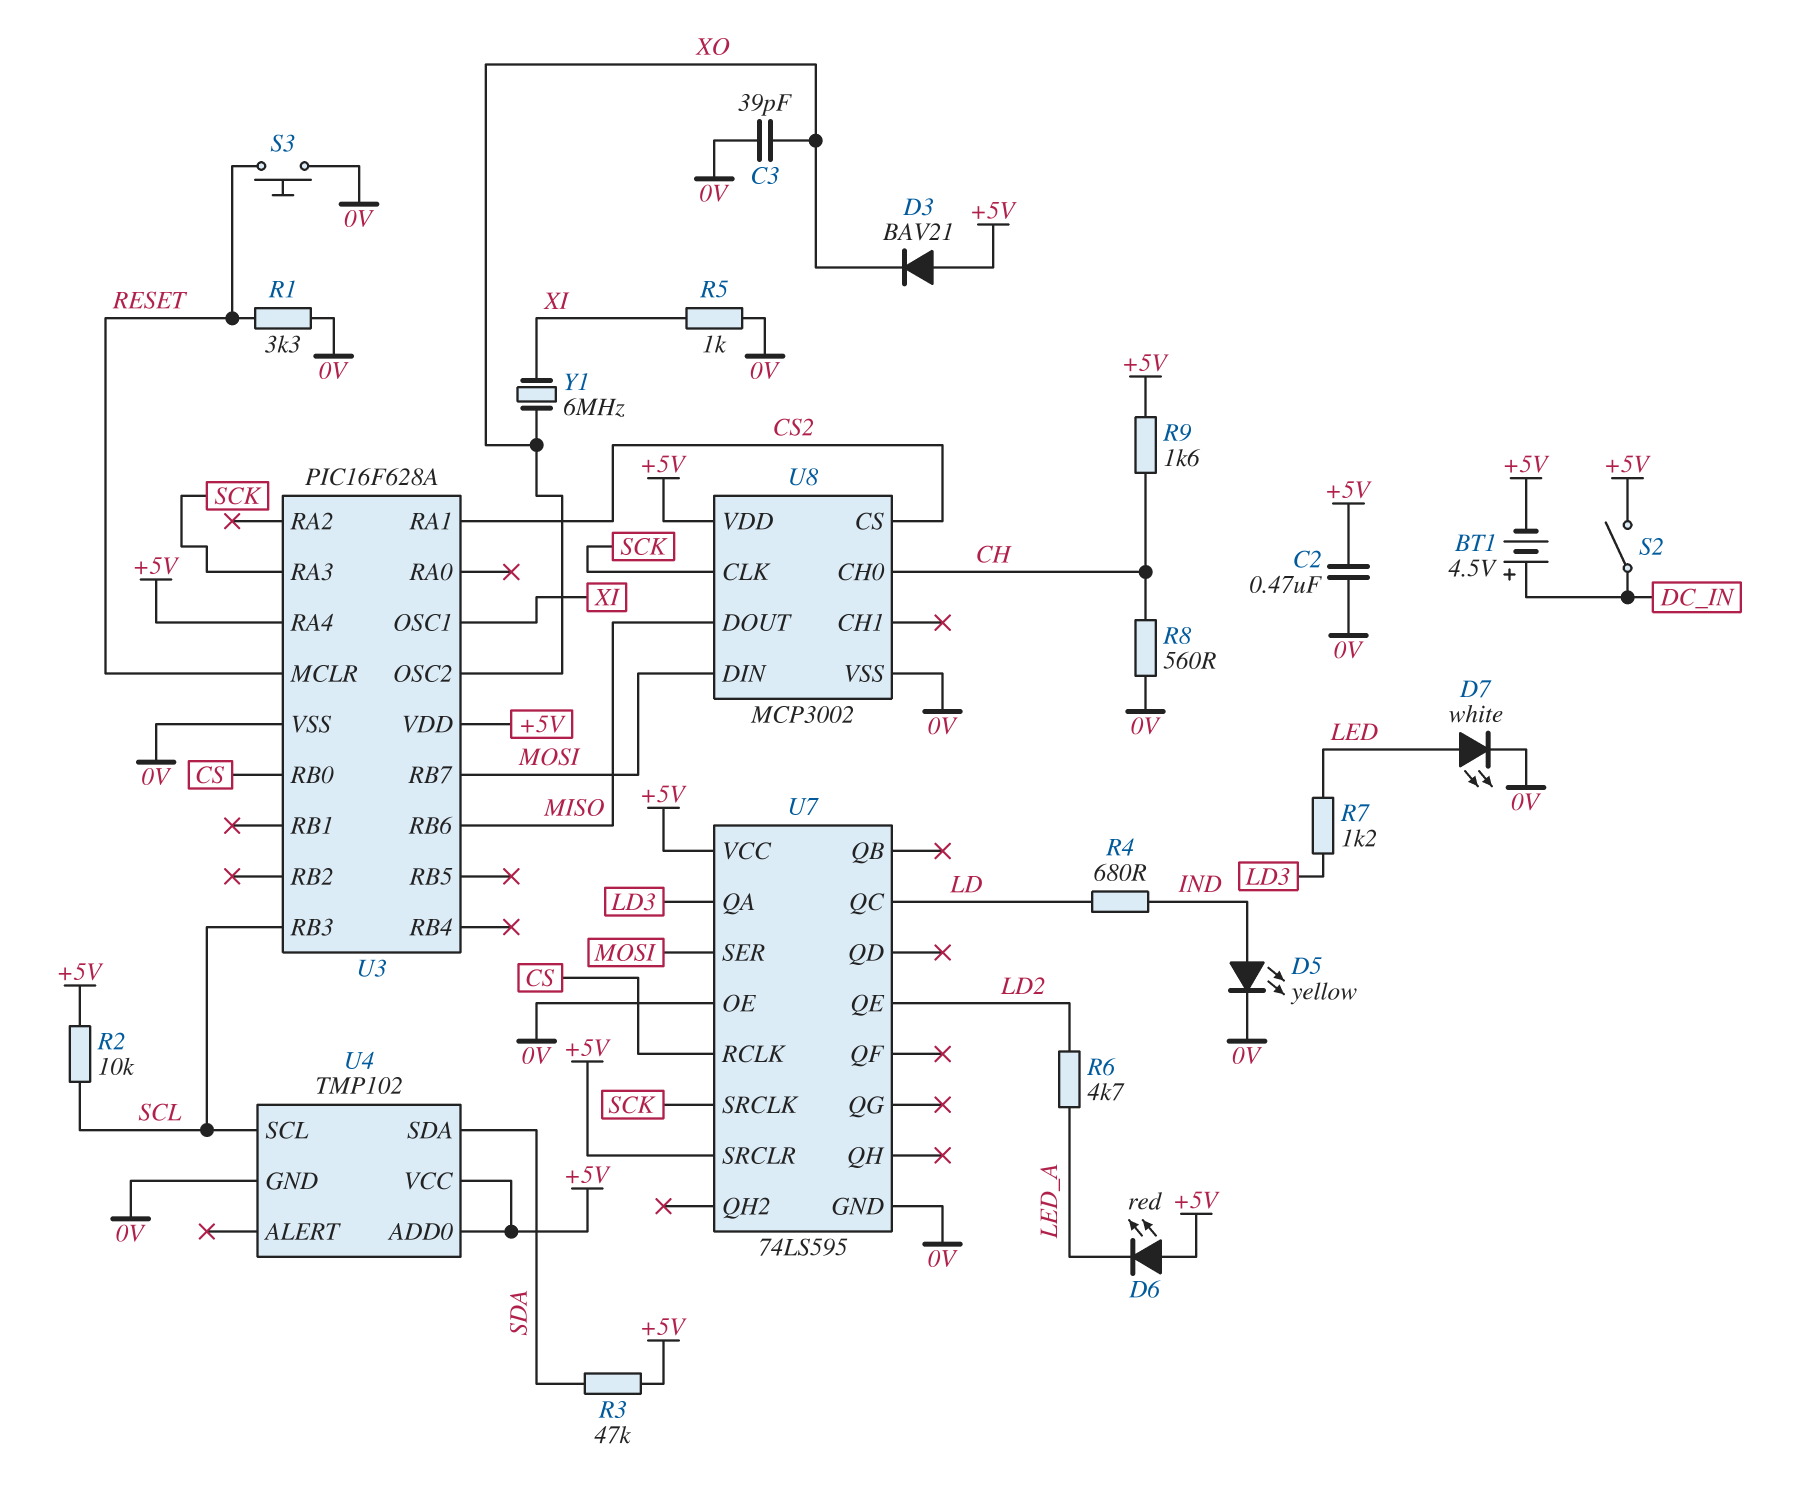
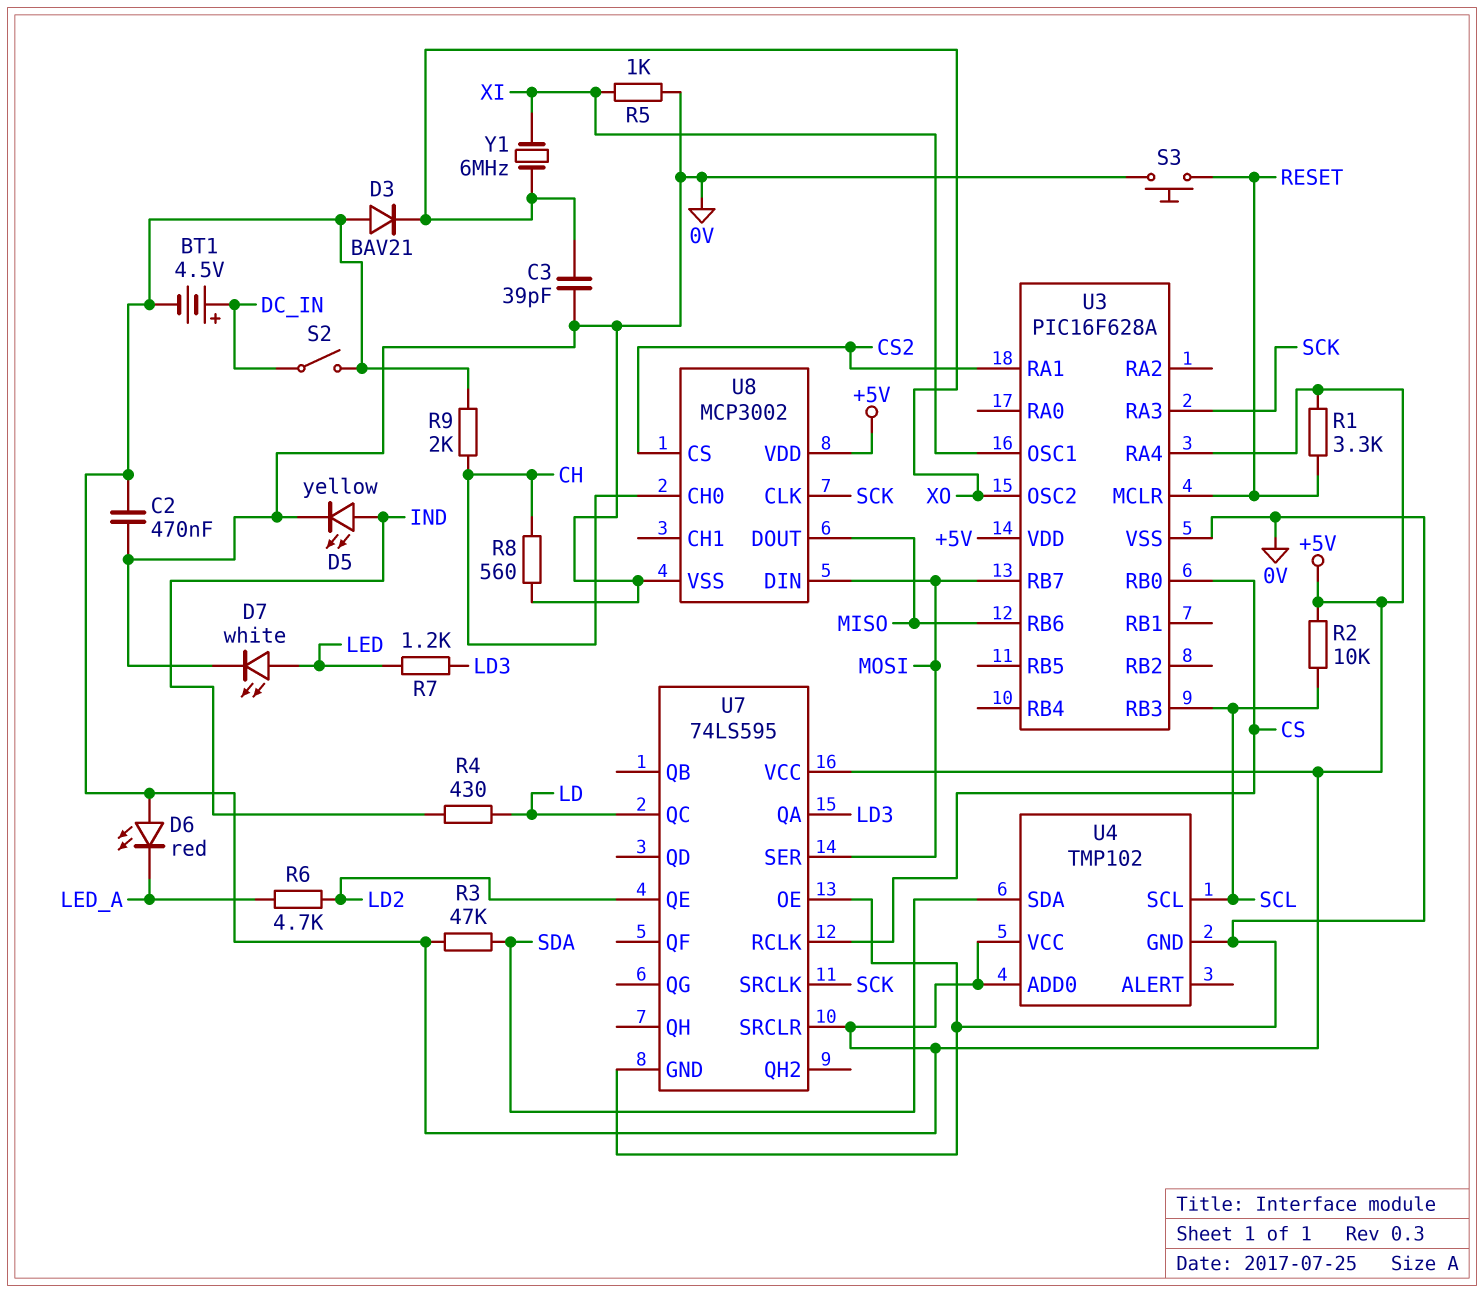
R1: 3.3k (0V, RESET) -> 3.3k (+5V, RESET)
R4: 680 (IND, LD) -> 430 (IND, LD)
R9: 1.6k (+5V, CH) -> 2k (+5V, CH)

